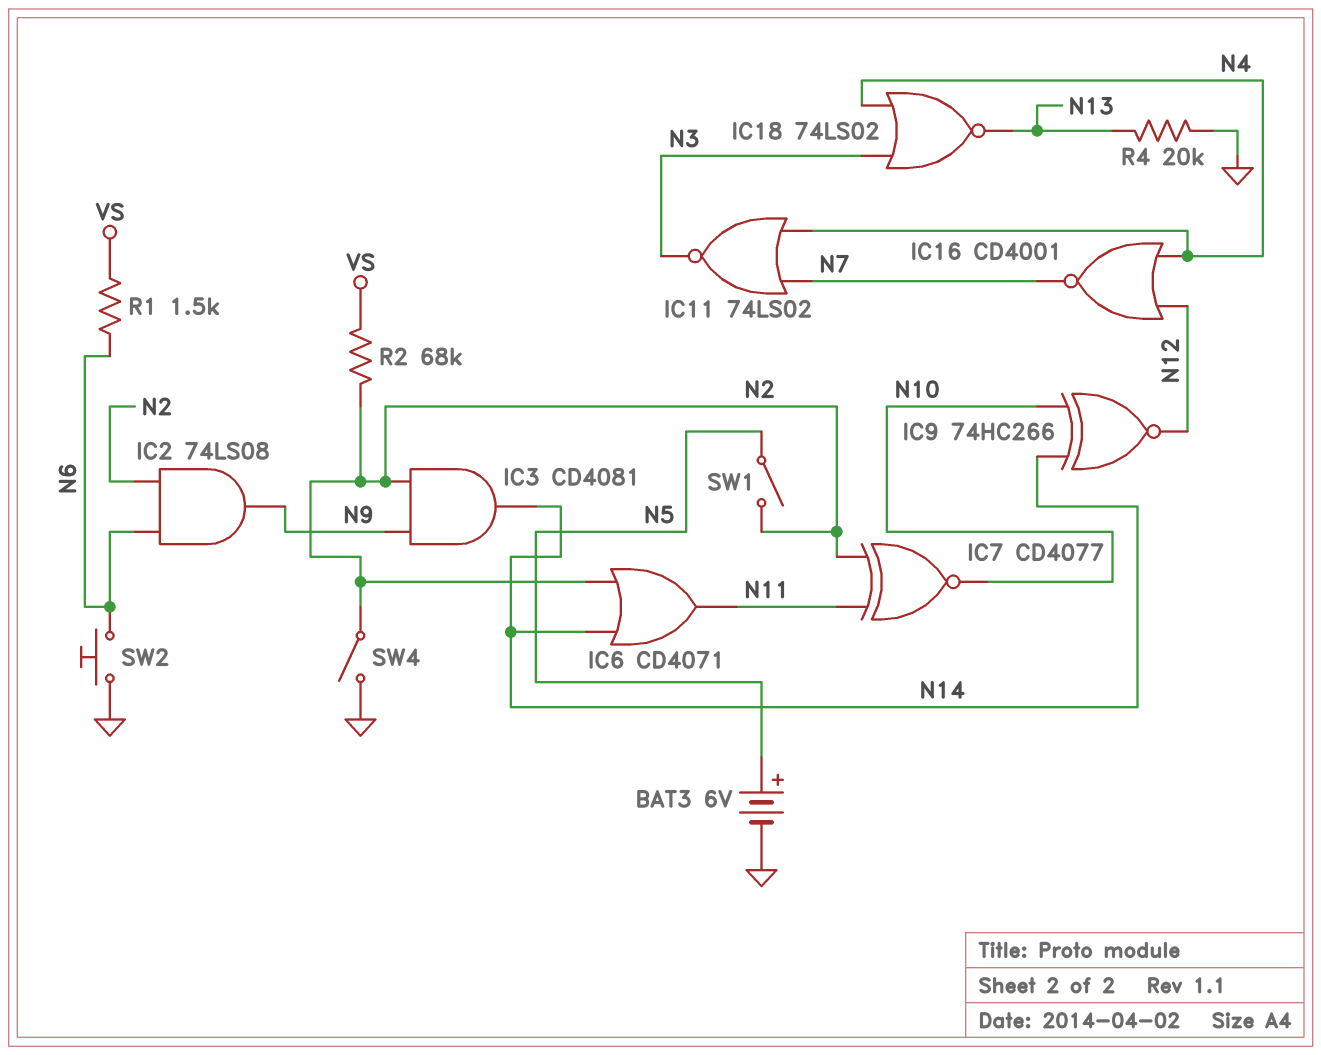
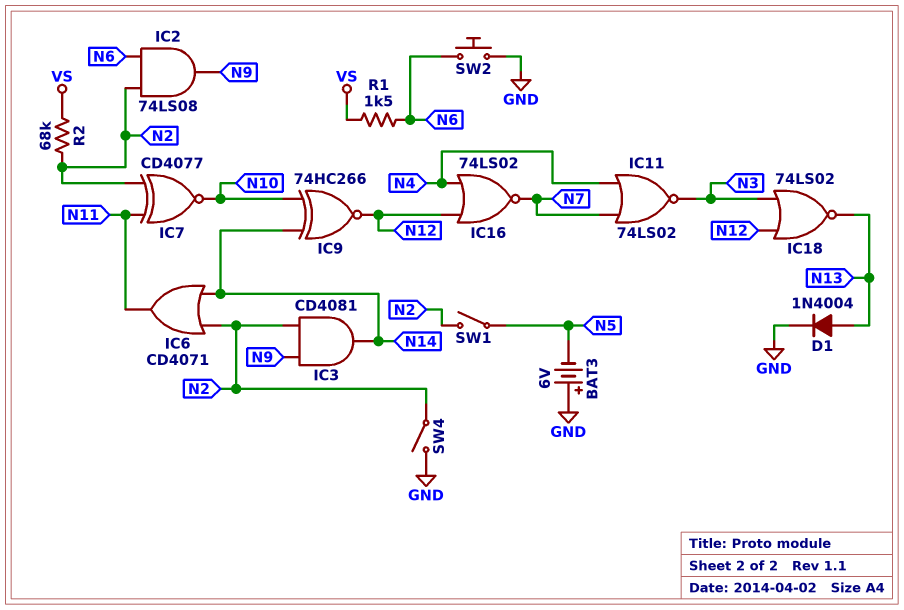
BAT3: 6V (plus N5, minus GND) -> 6V (plus GND, minus N5)
D1: none -> diode 1N4004 (A N13, K GND)
IC16: NOR CD4001 (in N4, in N12, out N7) -> NOR 74LS02 (in N4, in N12, out N7)
IC18: NOR 74LS02 (in N3, in N4, out N13) -> NOR 74LS02 (in N3, in N12, out N13)
R4: 20k (GND, N13) -> none

